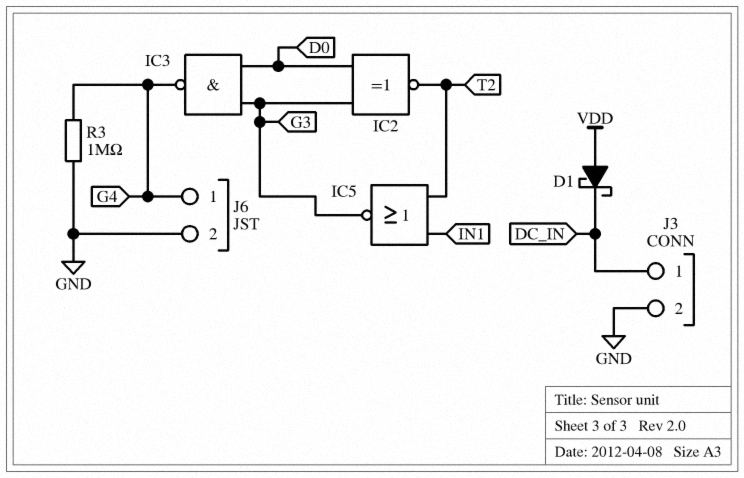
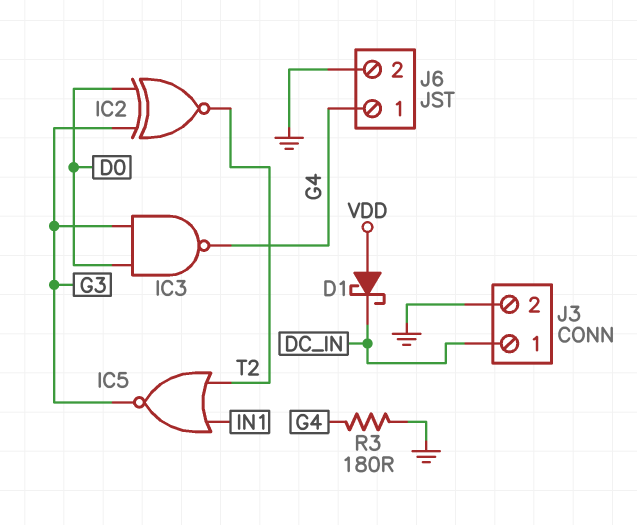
R3: 1M (G4, GND) -> 180 (G4, GND)

